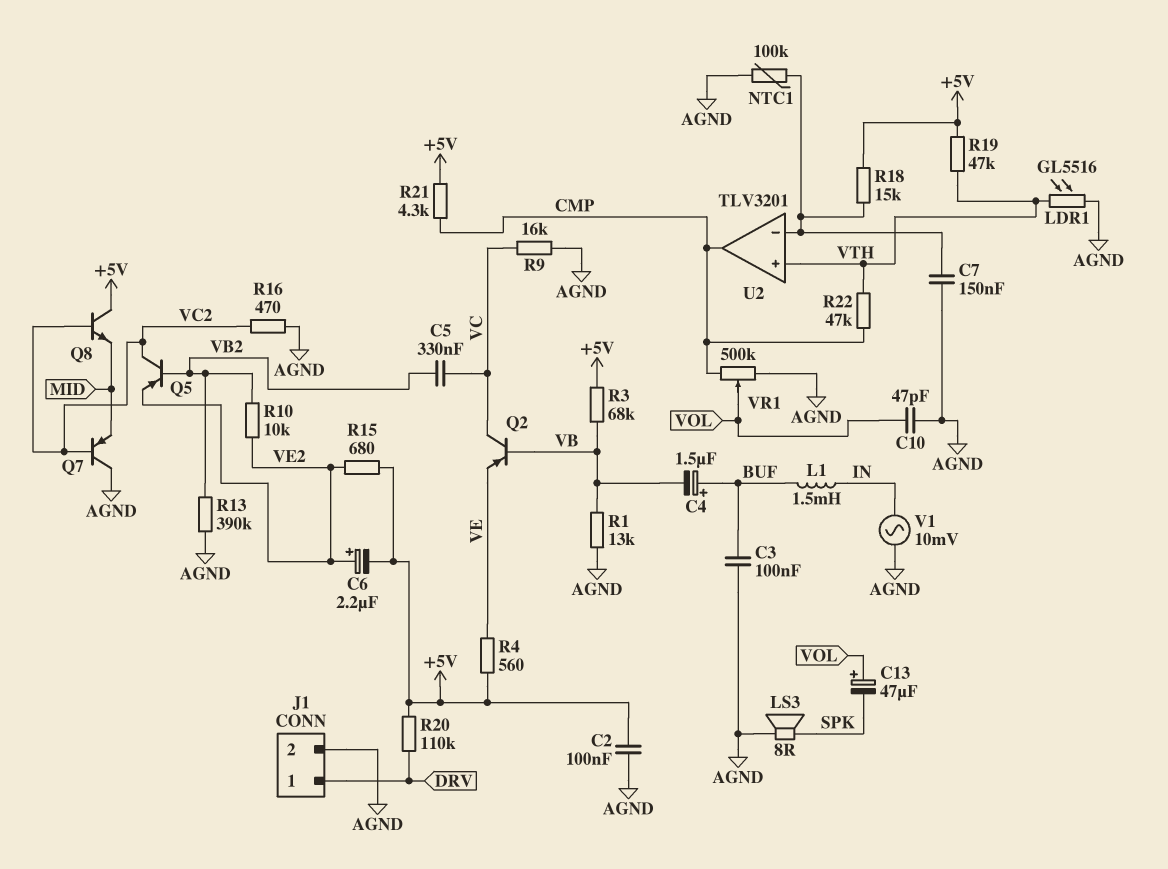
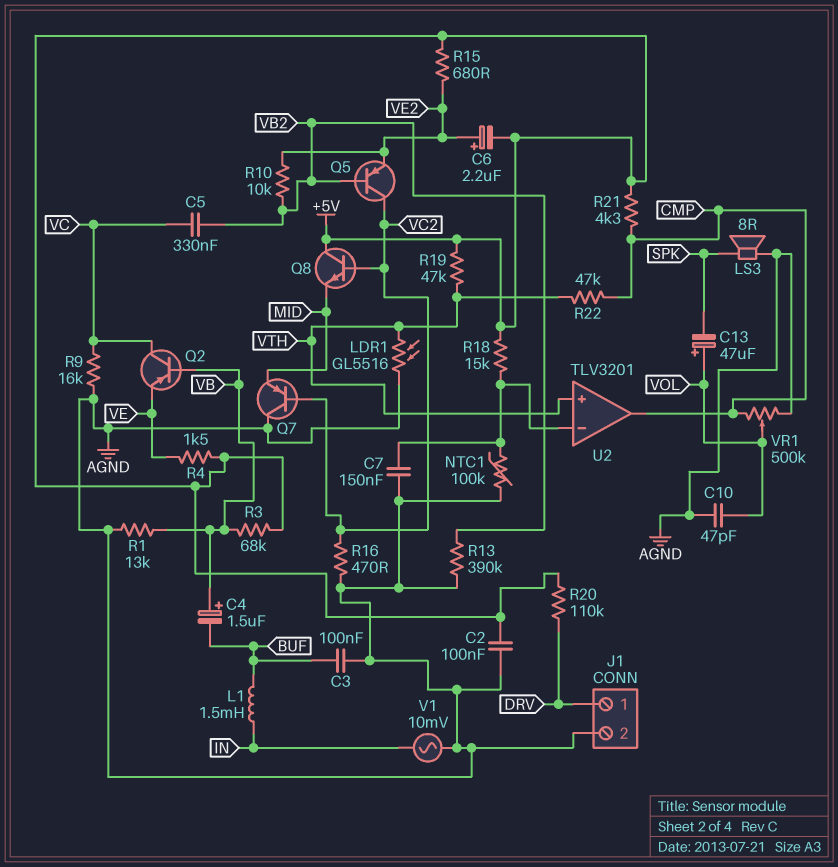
C4: 1.5uF (plus BUF, minus VB) -> 1.5uF (plus VB, minus BUF)
R4: 560 (+5V, VE) -> 1.5k (+5V, VE)

